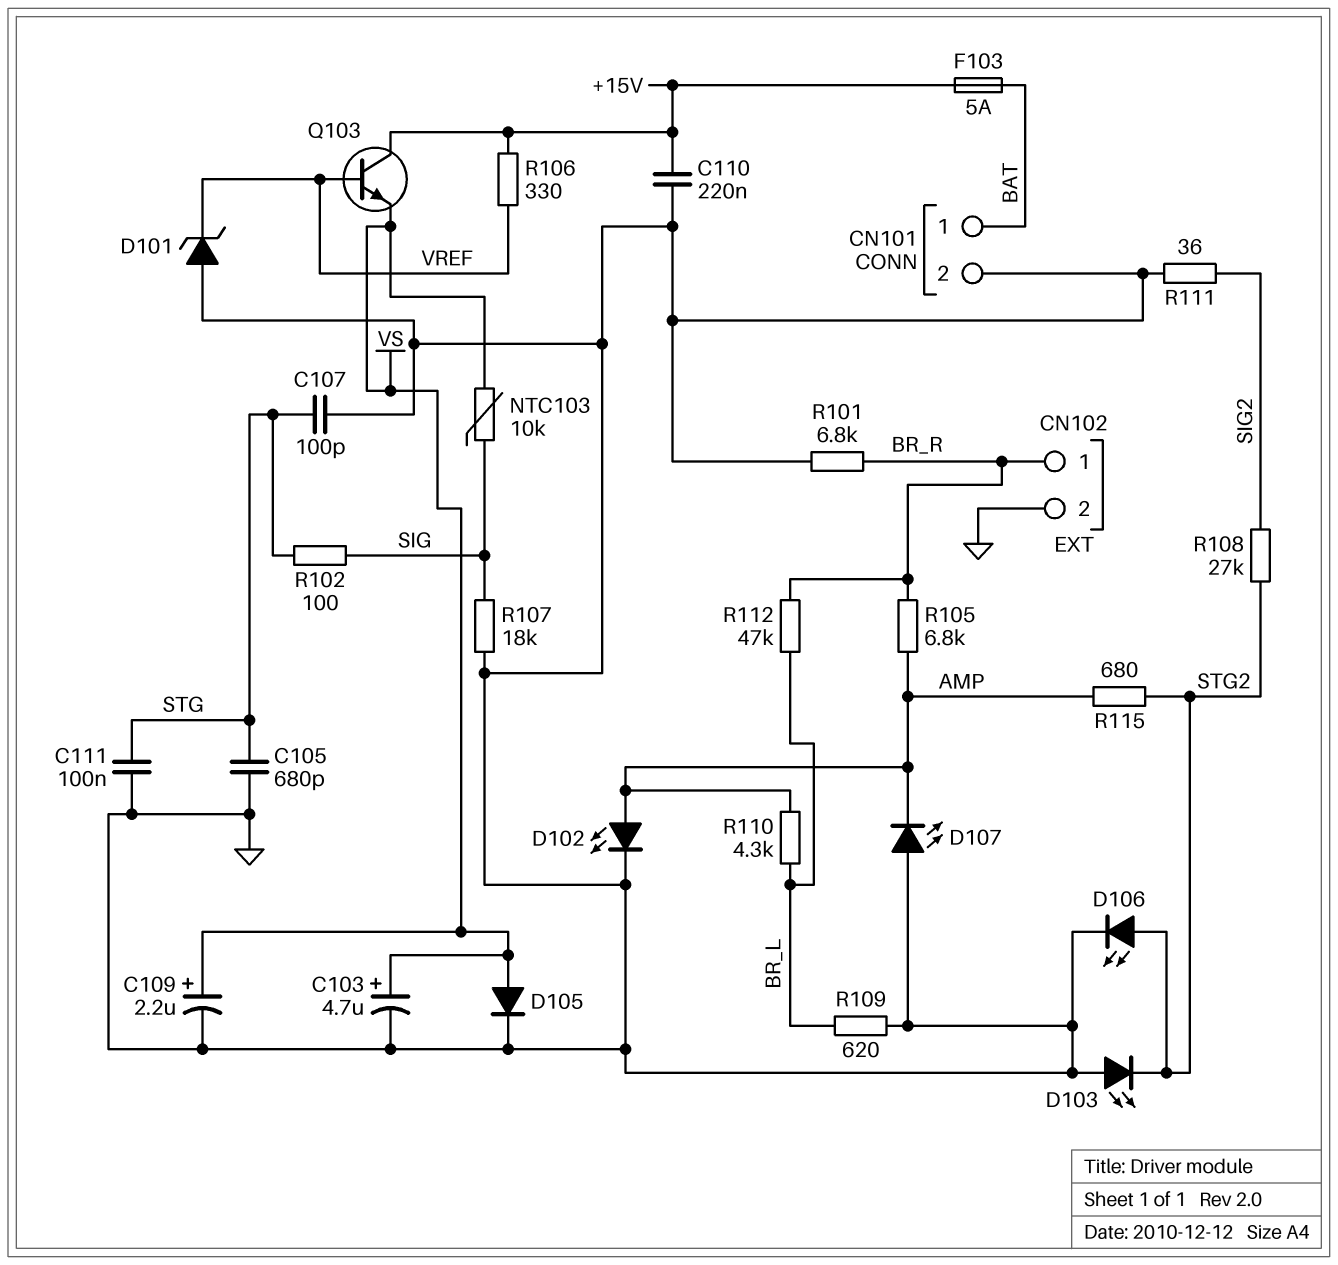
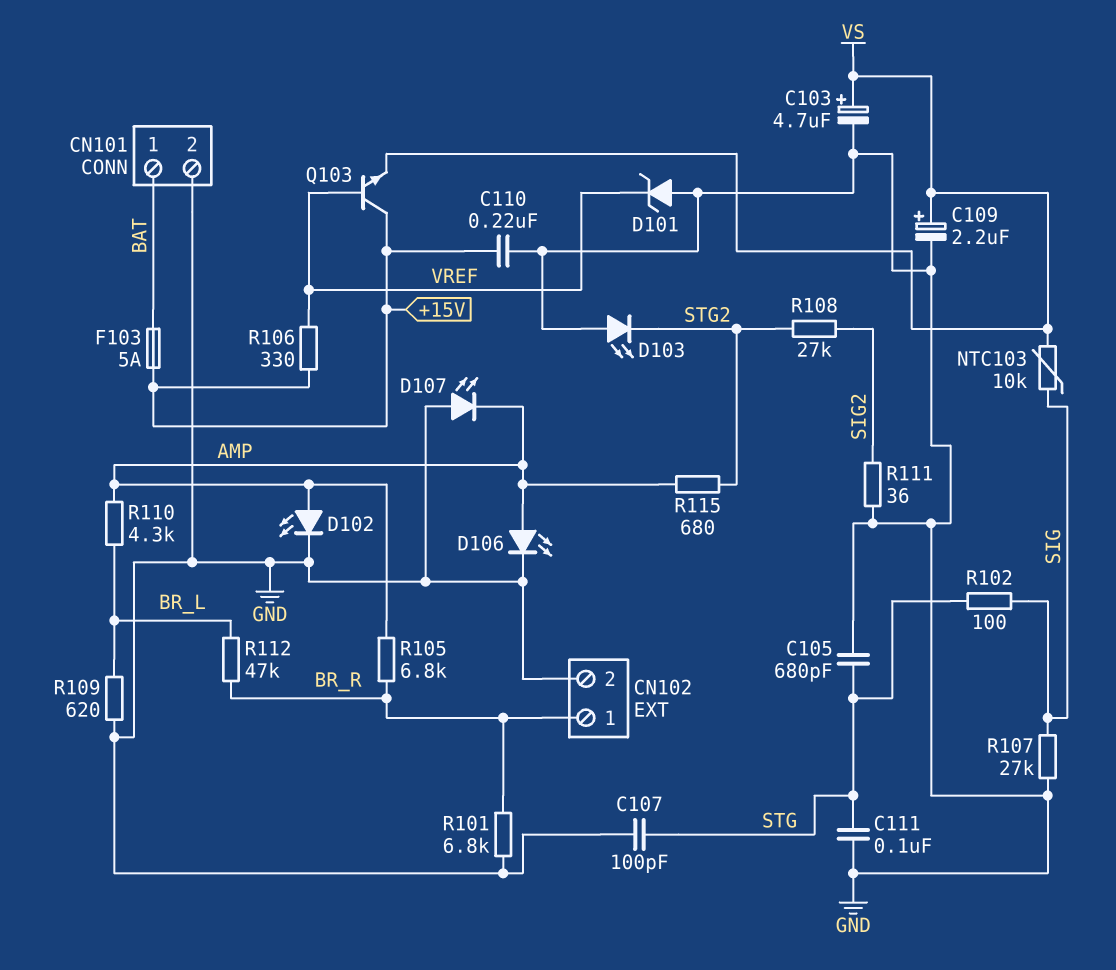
D105: diode (A VS, K GND) -> none
D106: LED (A STG2, K GND) -> LED (A AMP, K GND)
R107: 18k (GND, SIG) -> 27k (GND, SIG)

